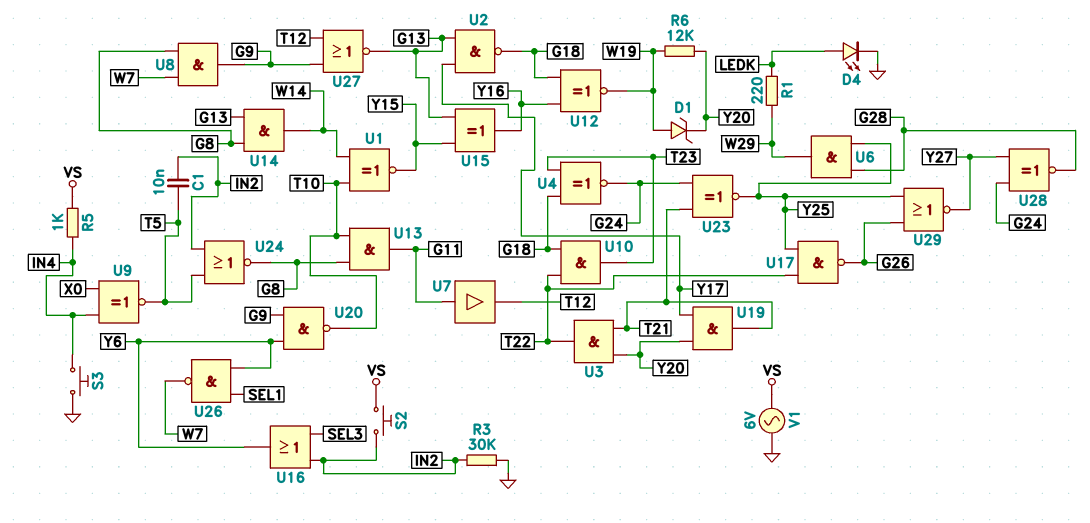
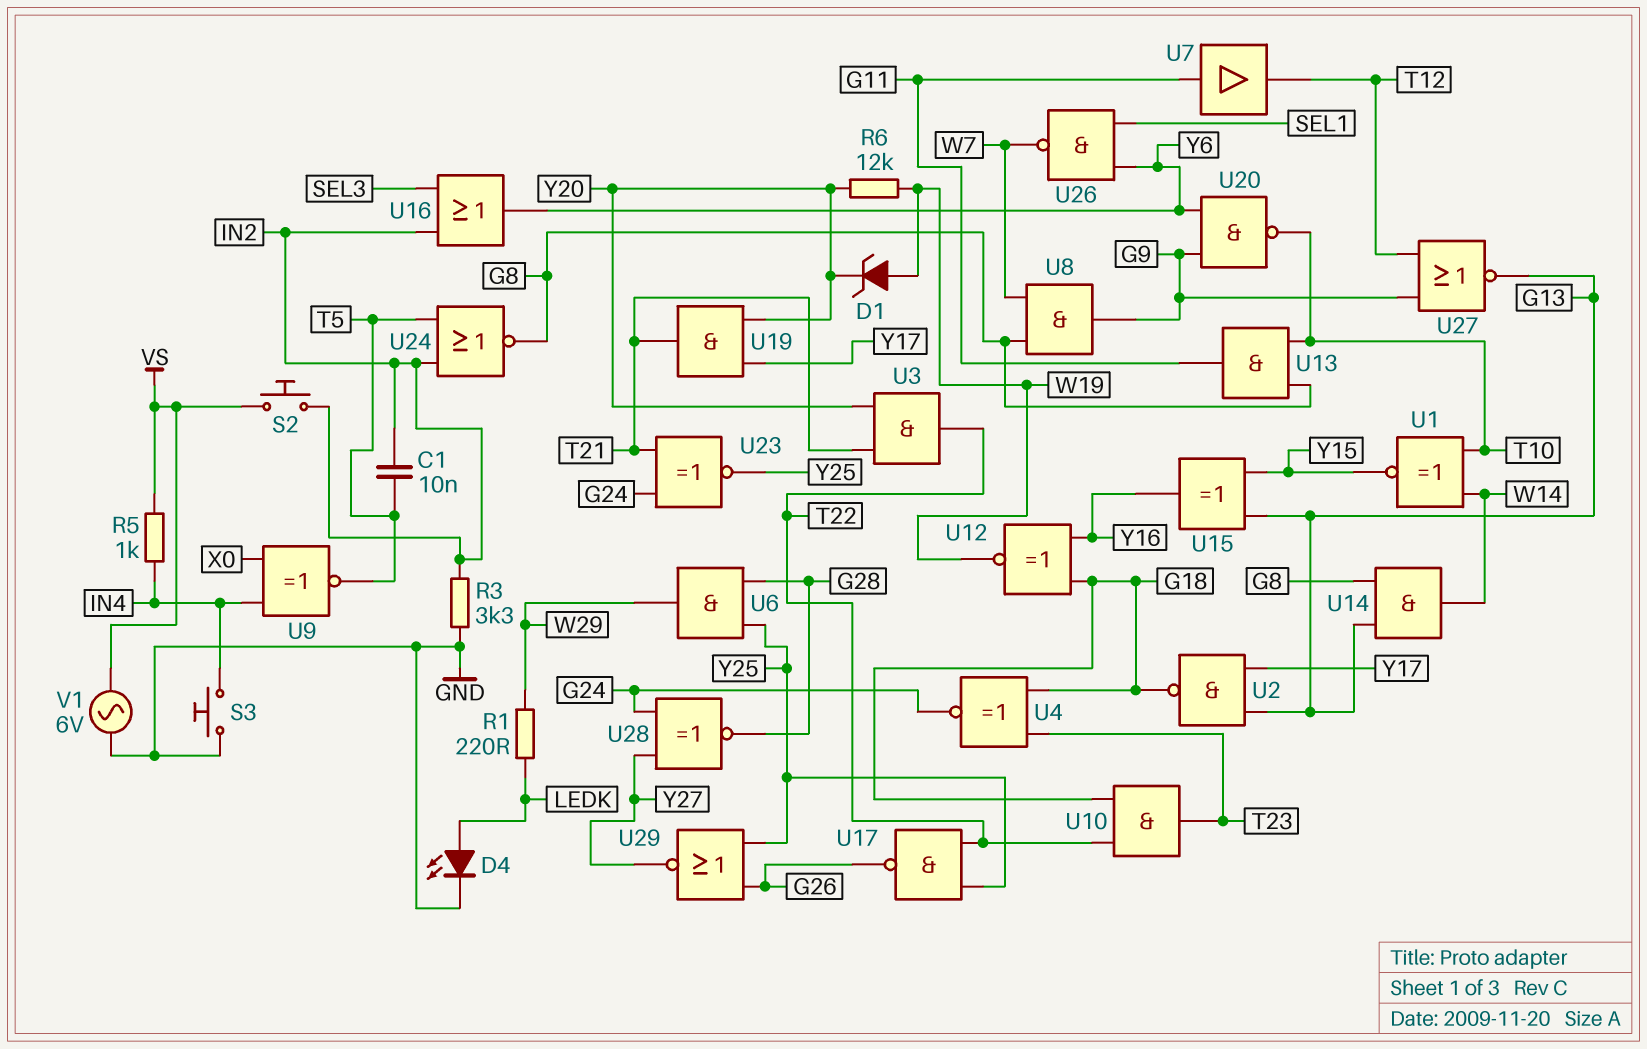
R3: 30k (GND, IN2) -> 3.3k (GND, IN2)

